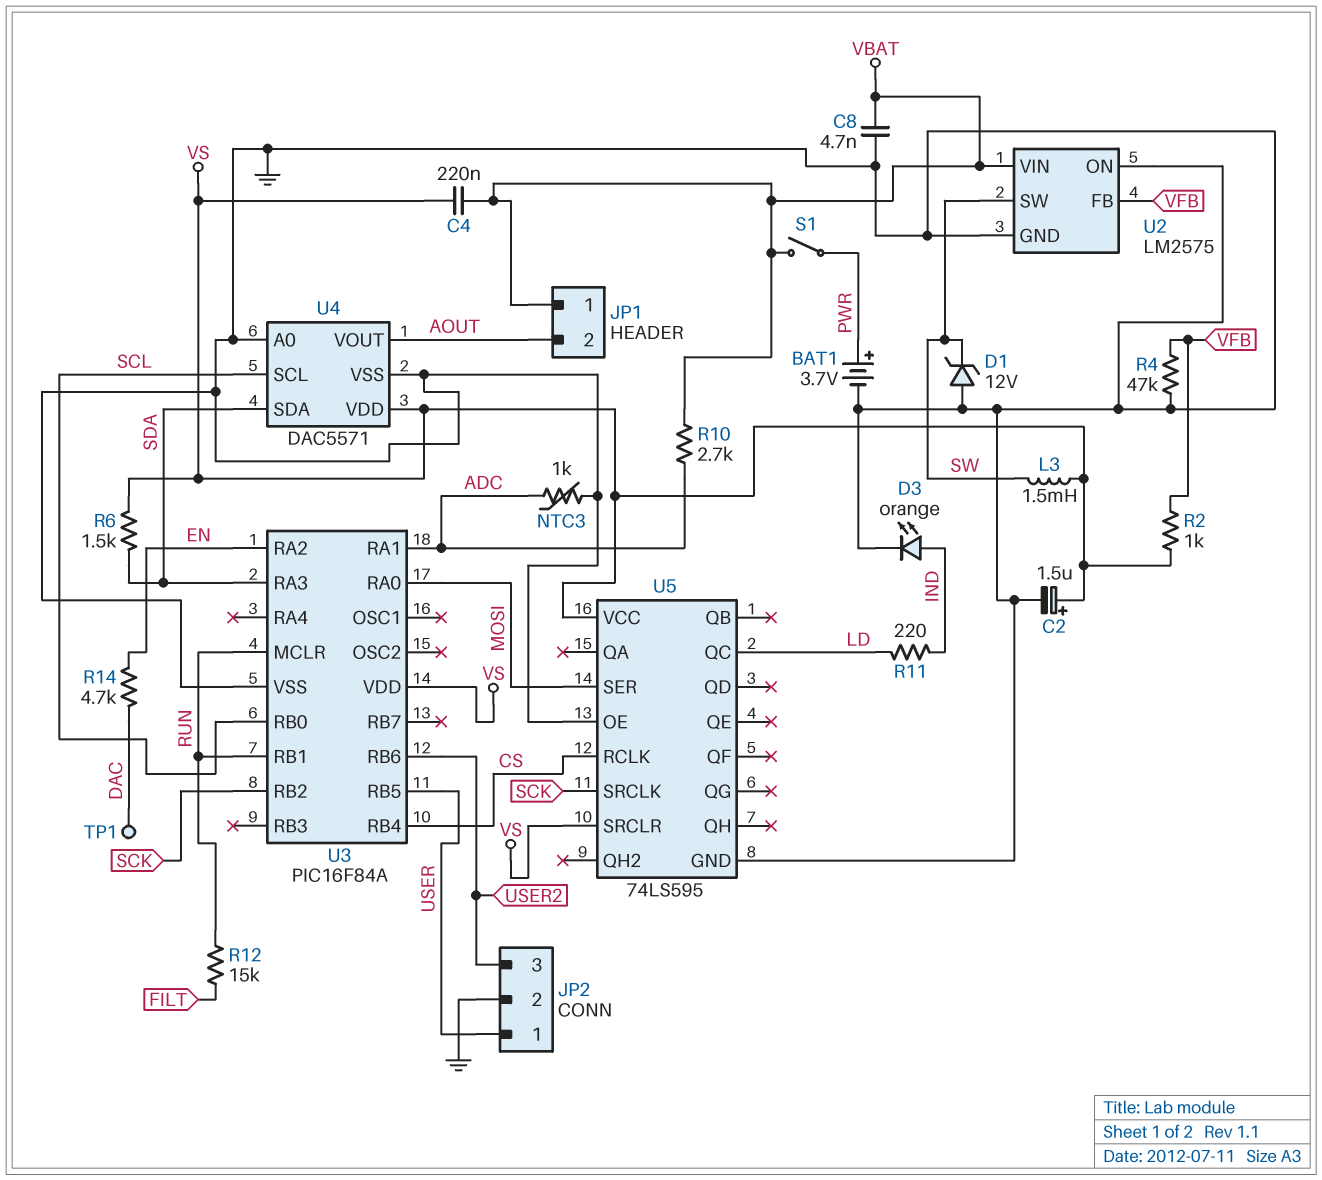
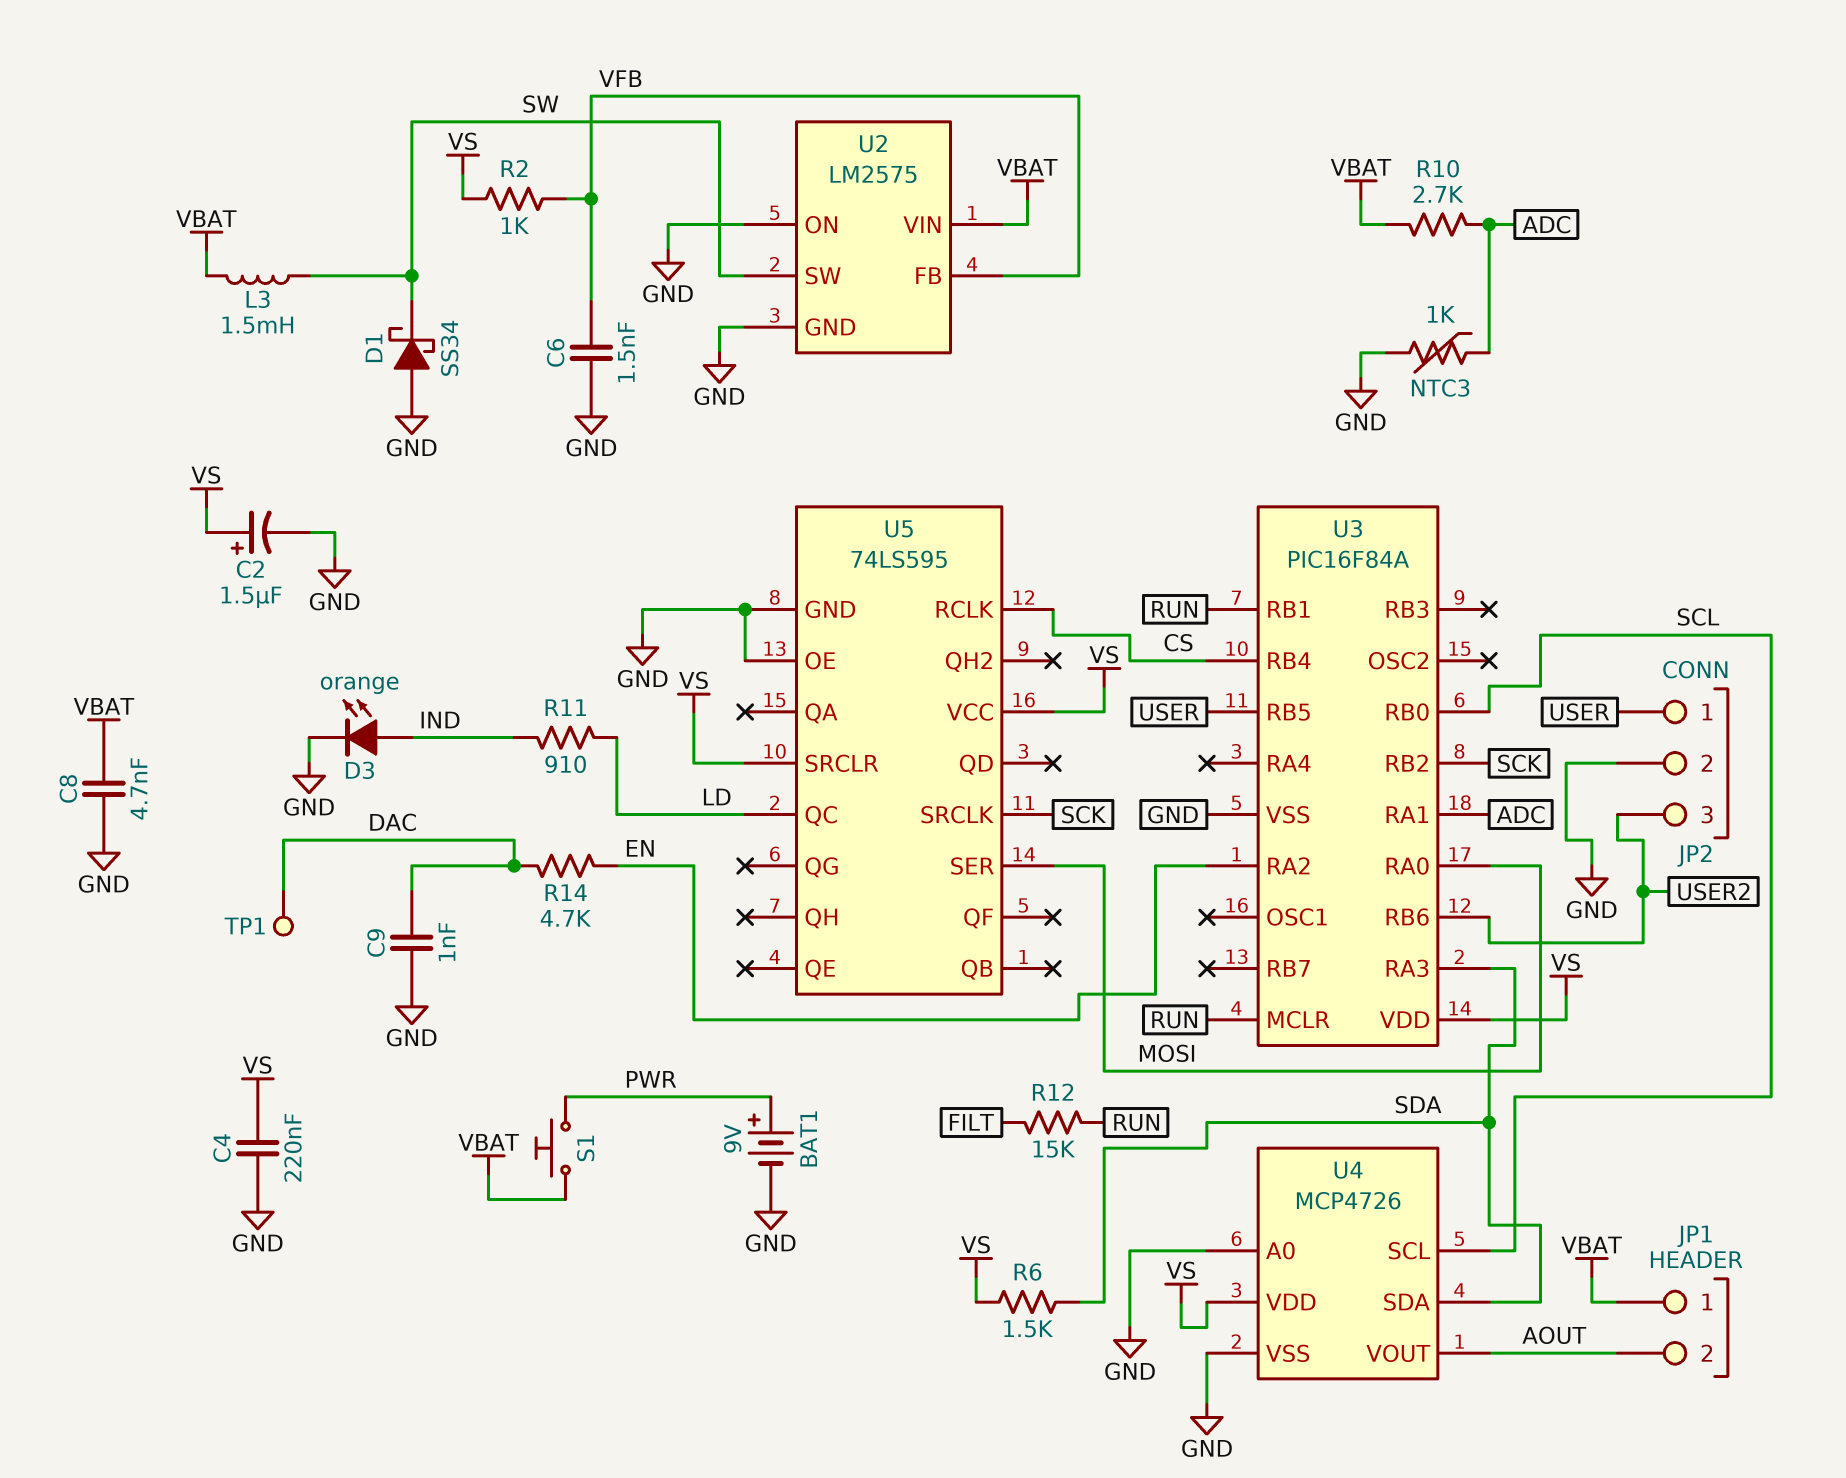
BAT1: 3.7V (plus PWR, minus GND) -> 9V (plus PWR, minus GND)
C4: 220nF (VBAT, VS) -> 220nF (GND, VS)
C6: none -> 1.5nF (GND, VFB)
C9: none -> 1nF (DAC, GND)
D1: zener 12V (A GND, K SW) -> schottky SS34 (A GND, K SW)
L3: 1.5mH (SW, VS) -> 1.5mH (SW, VBAT)
R4: 47k (GND, VFB) -> none
R11: 220 (IND, LD) -> 910 (IND, LD)
S1: switch (PWR, VBAT) -> button (PWR, VBAT)
U4: DAC5571 -> MCP4726

